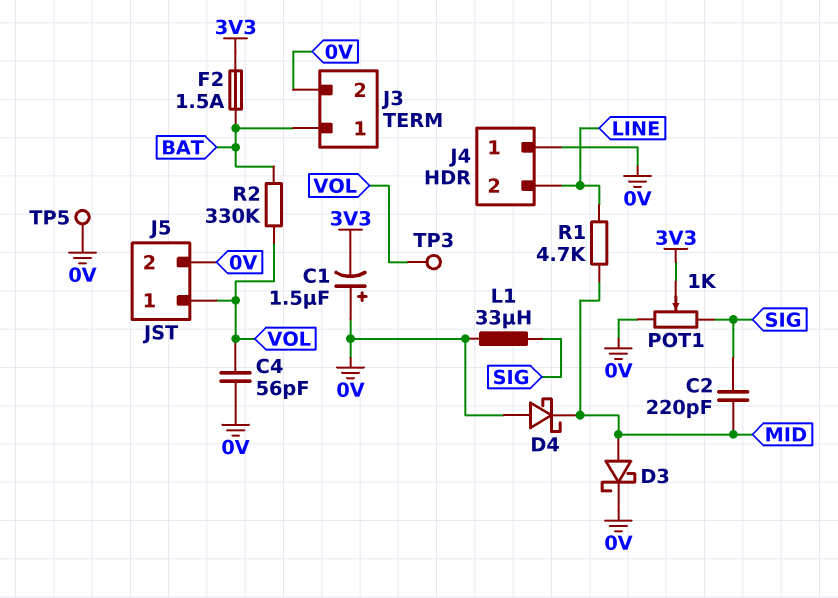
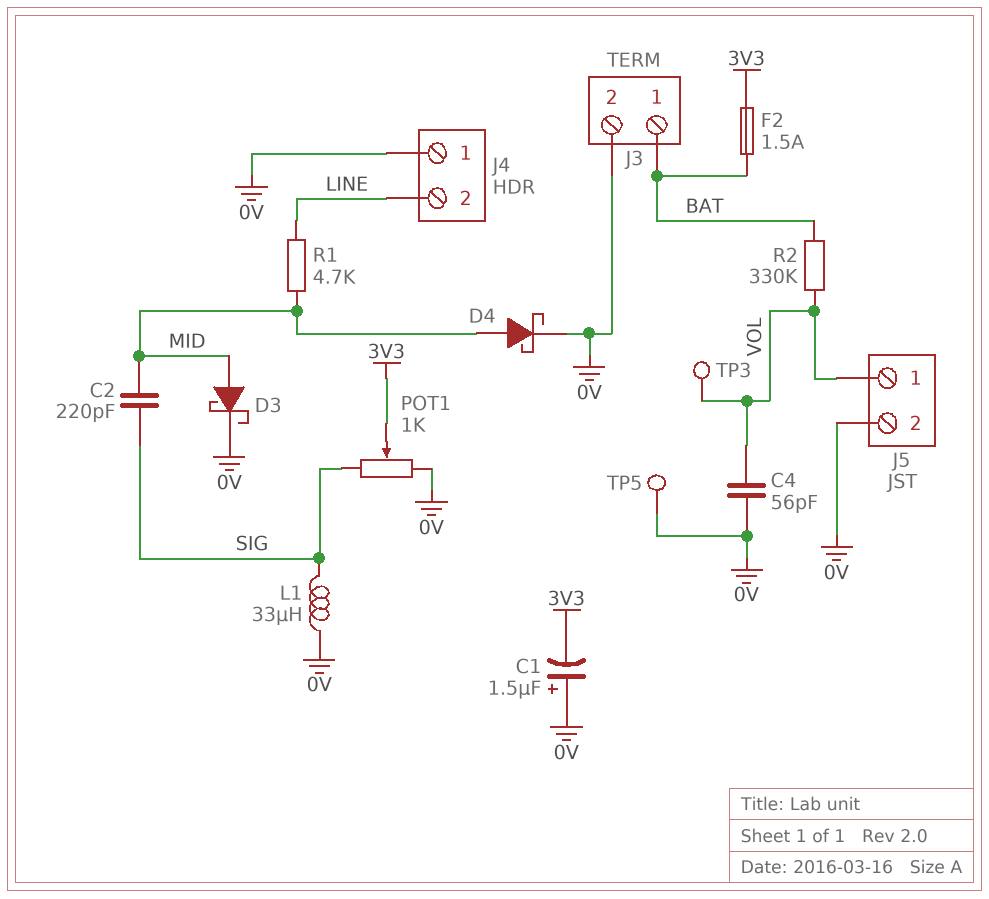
D4: schottky (A 0V, K MID) -> schottky (A MID, K 0V)

